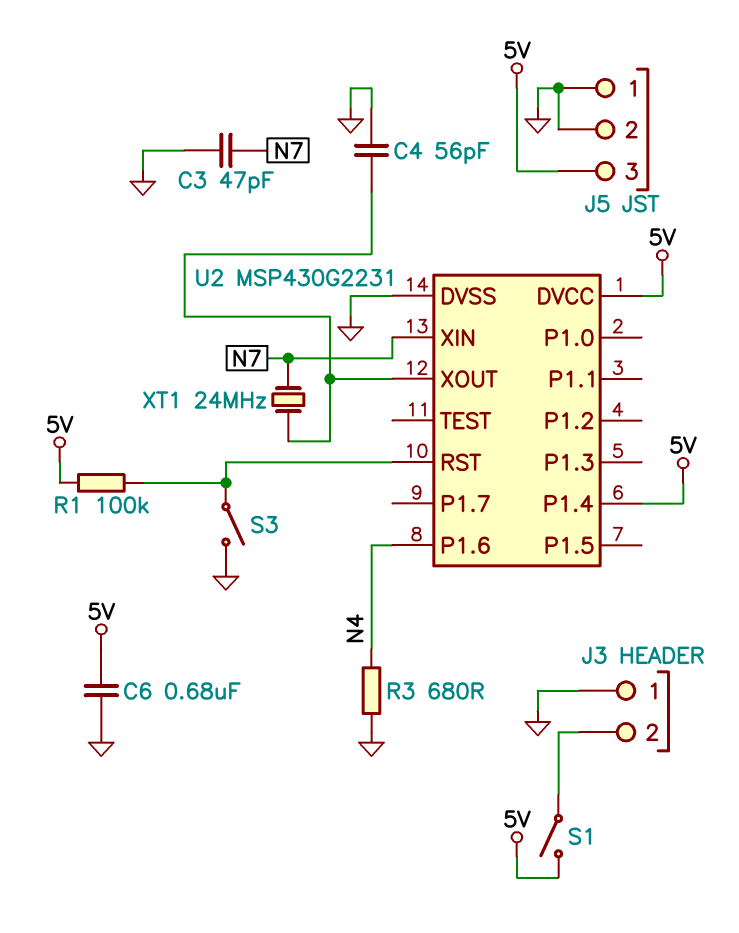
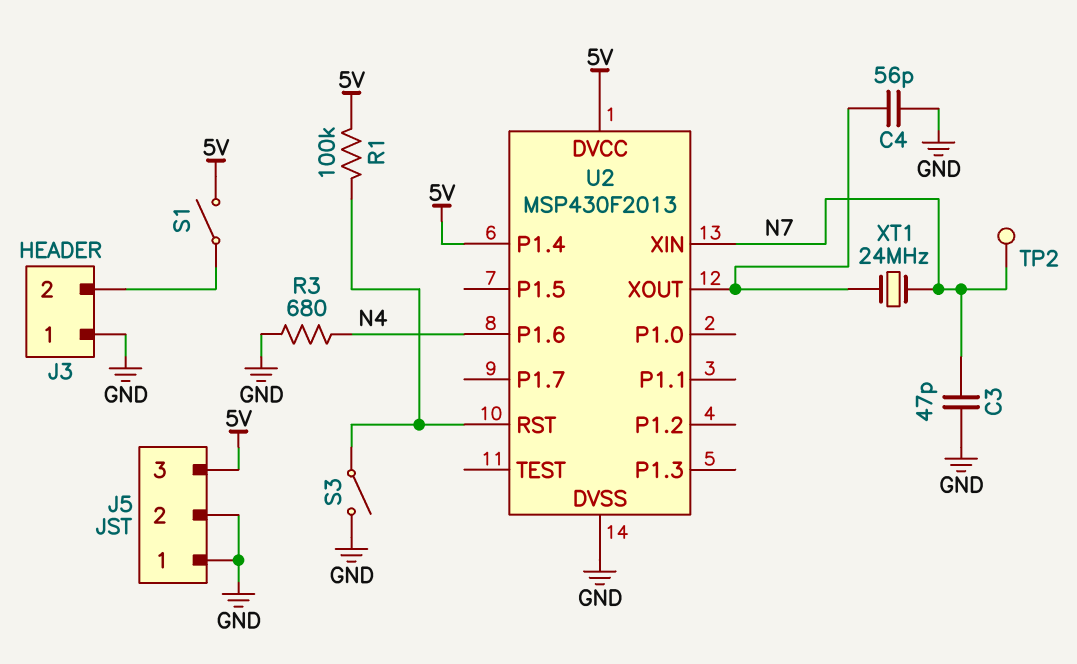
C6: 680nF (5V, GND) -> none
TP2: none -> test point (N7)
U2: MSP430G2231 -> MSP430F2013

